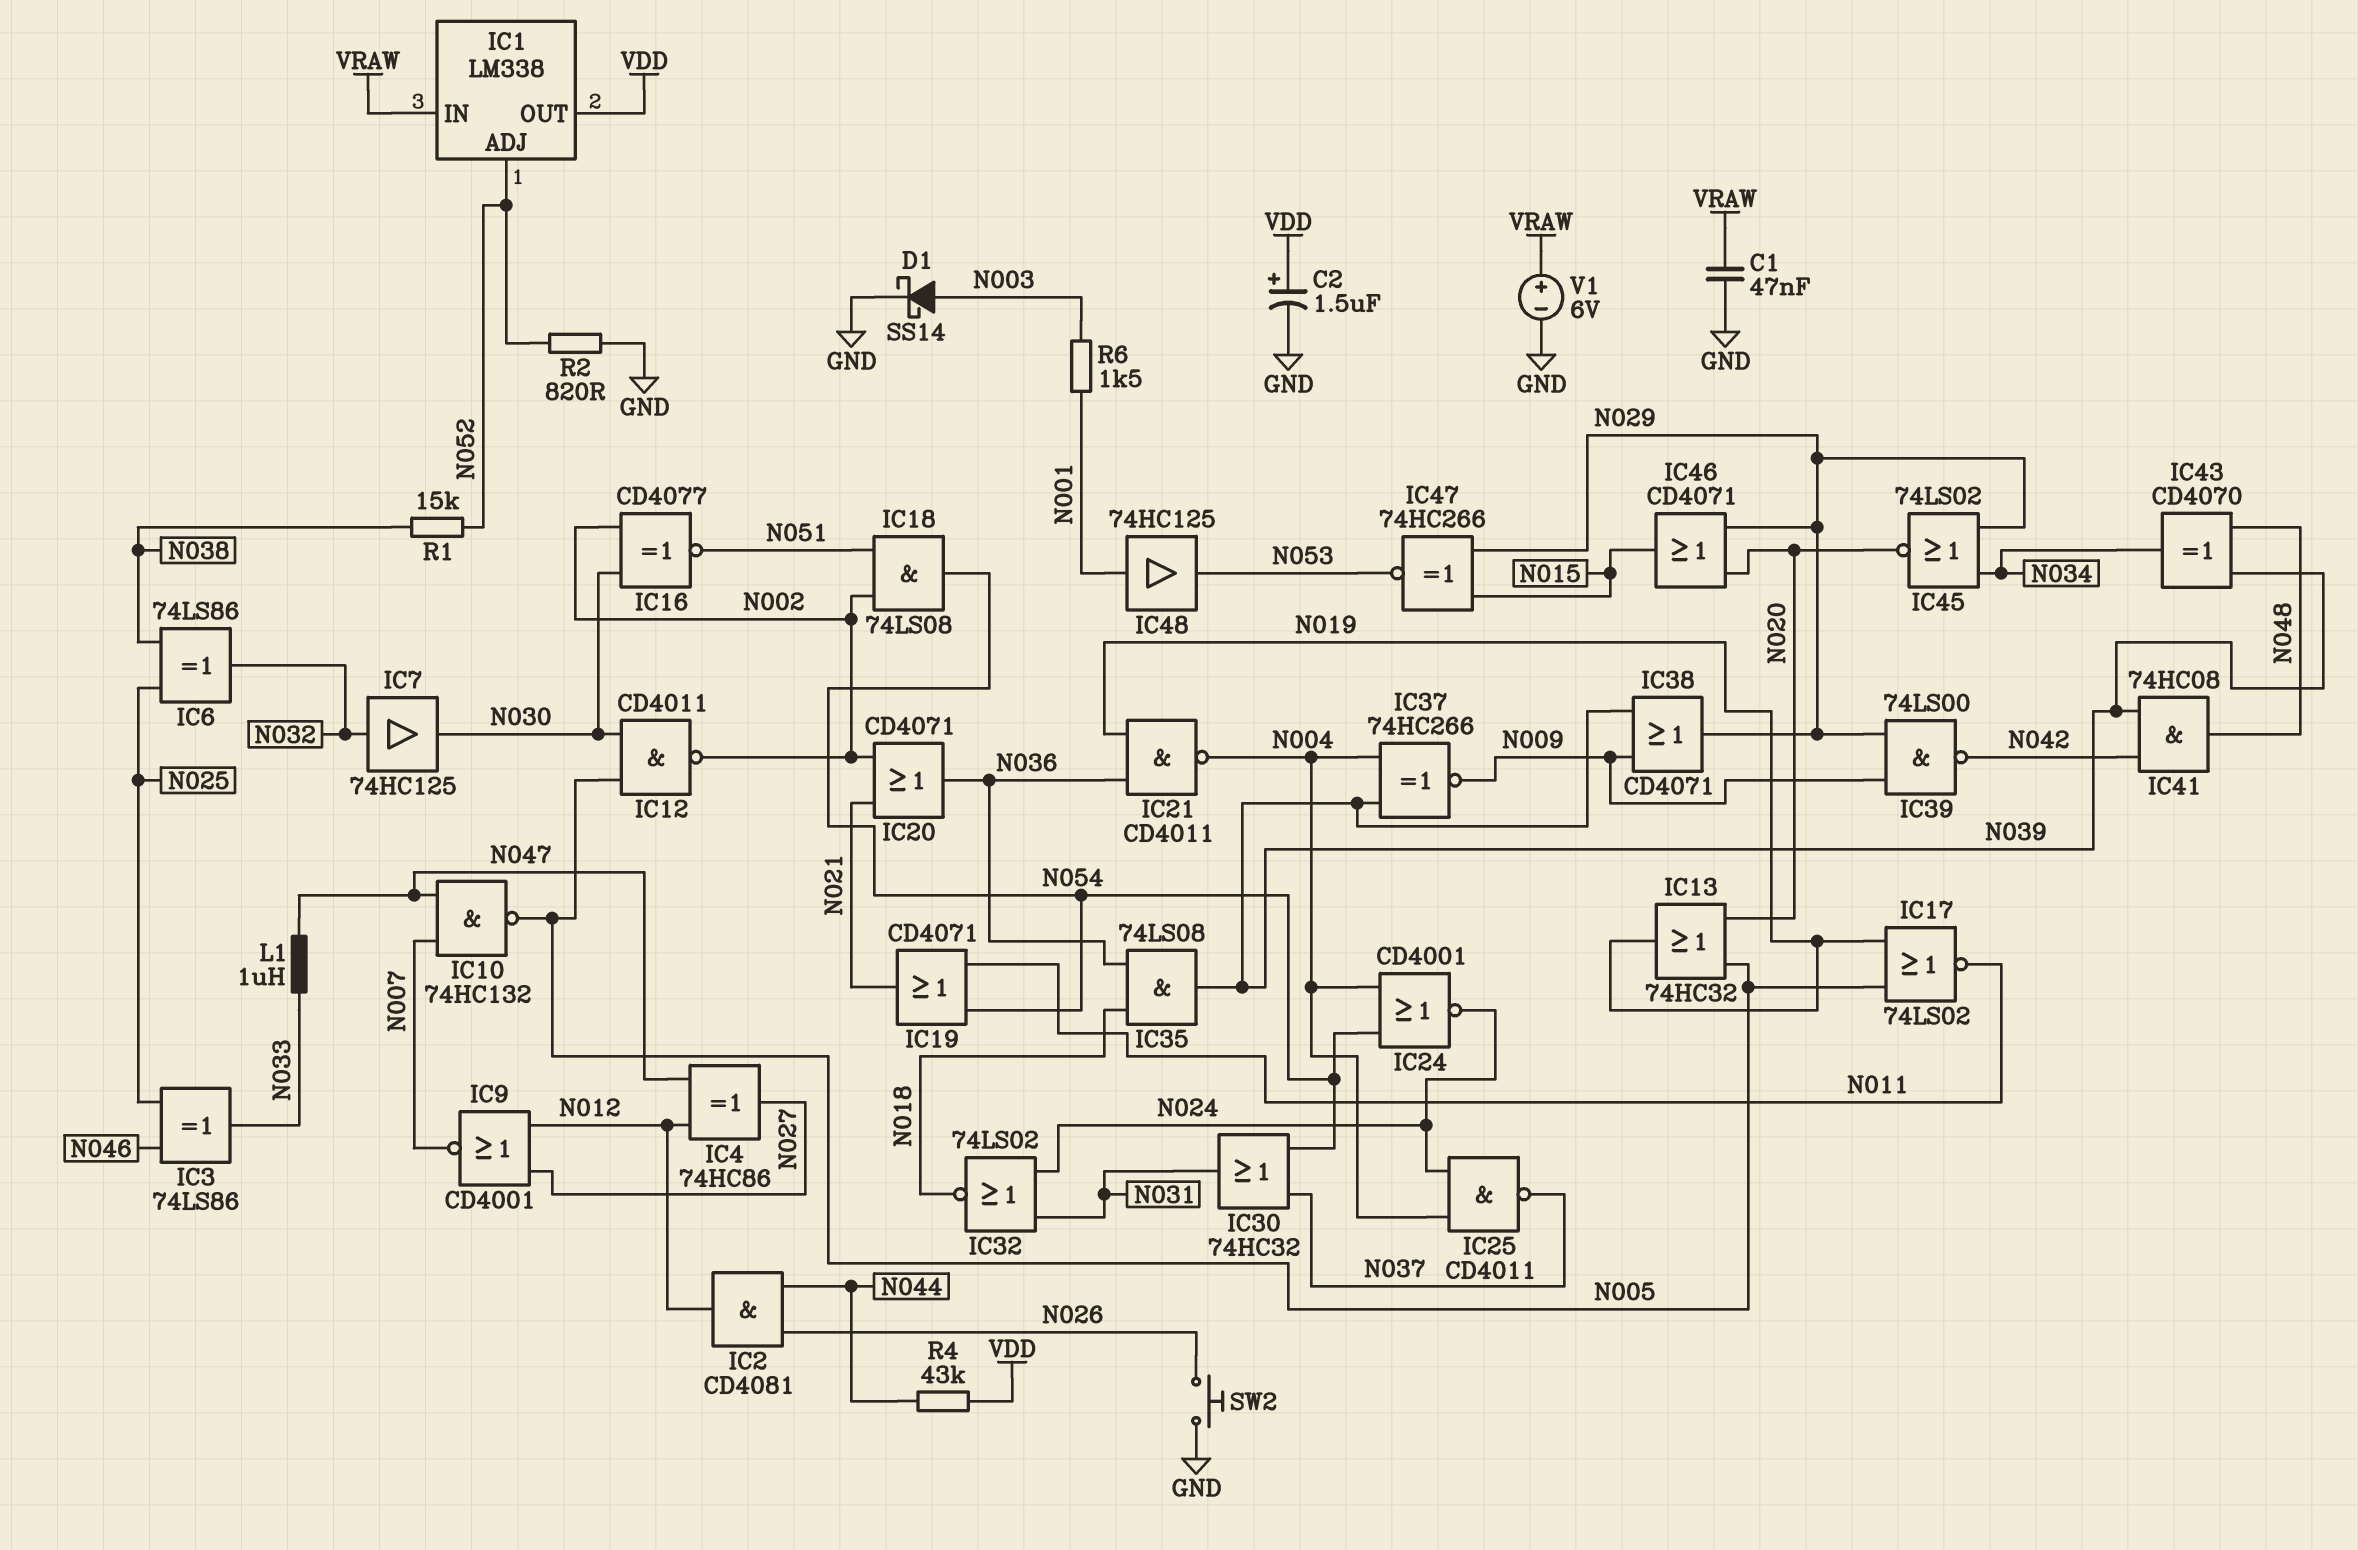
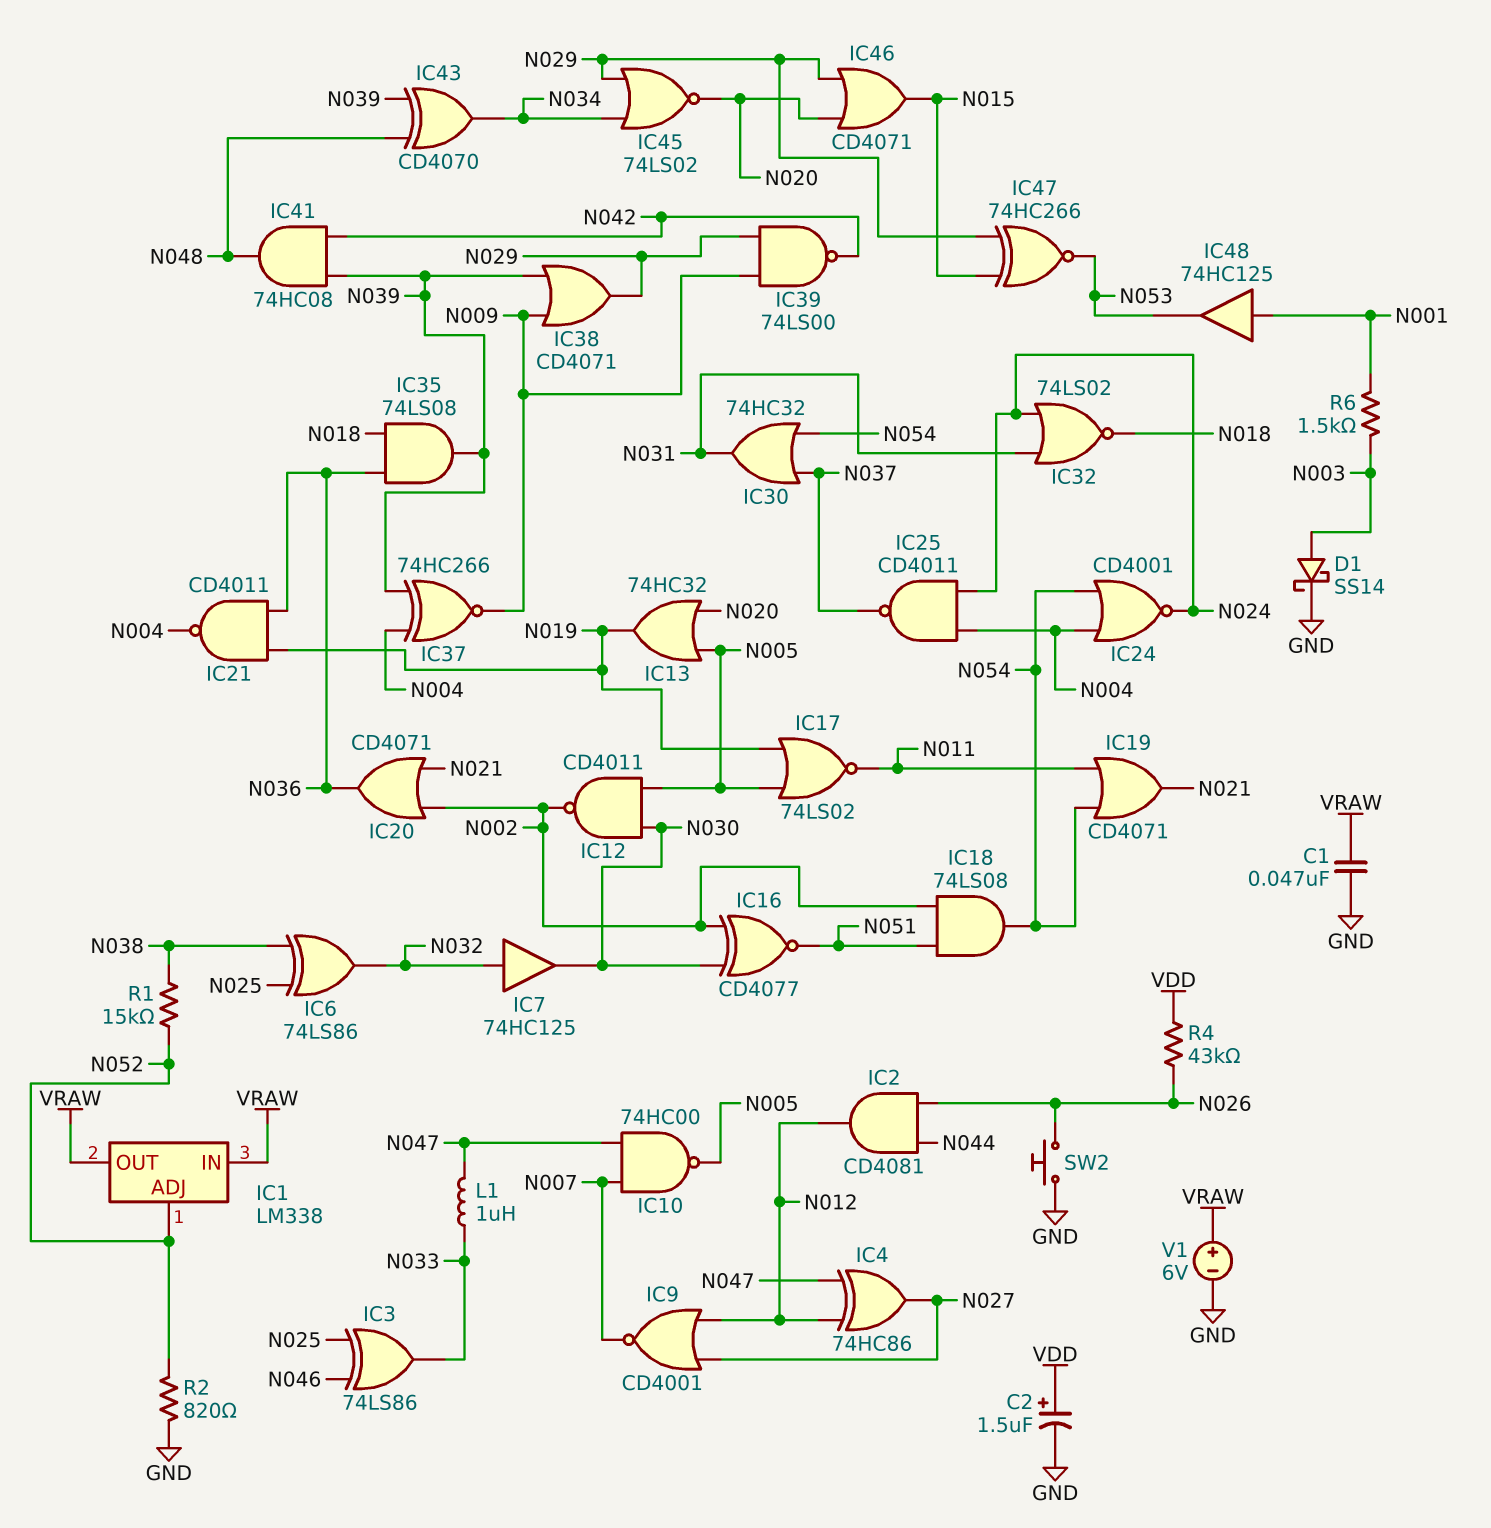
IC1 pin OUT: VDD -> VRAW
IC10: NAND 74HC132 (in N007, in N047, out N005) -> NAND 74HC00 (in N007, in N047, out N005)
R4: 43k (N044, VDD) -> 43k (N026, VDD)

